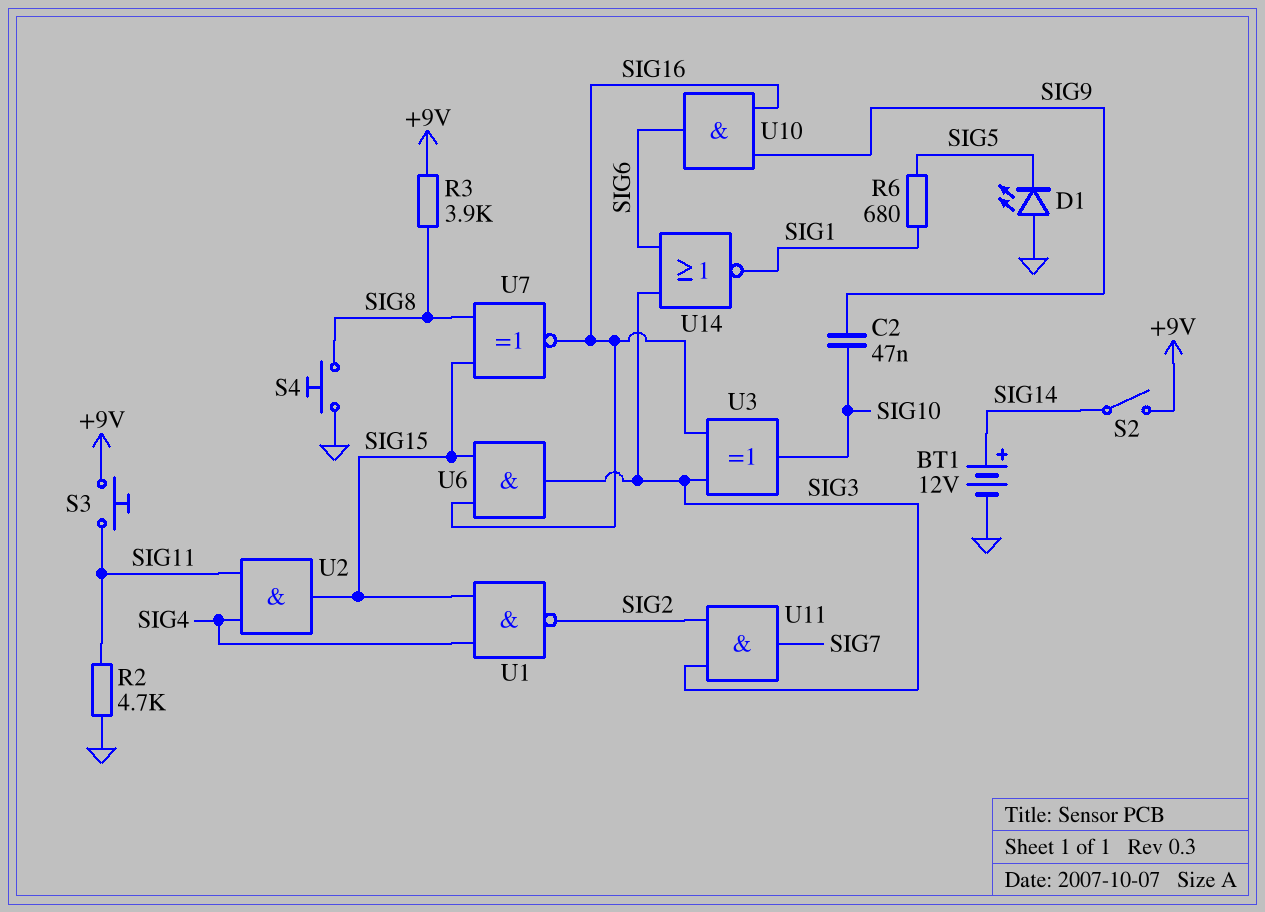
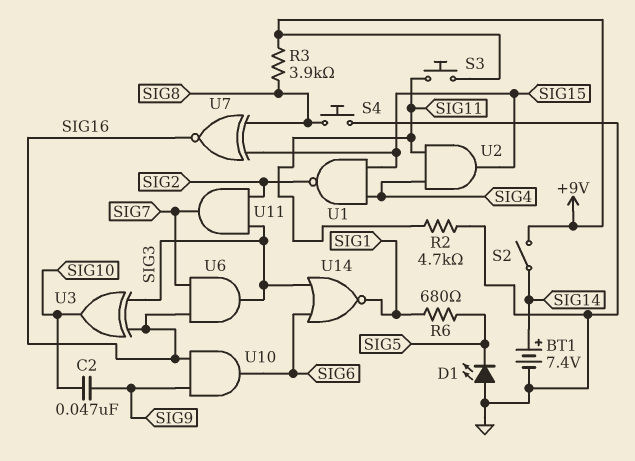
BT1: 12V (plus SIG14, minus GND) -> 7.4V (plus SIG14, minus GND)
U6: AND (in SIG15, in SIG16, out SIG3) -> AND (in SIG7, in SIG16, out SIG3)

